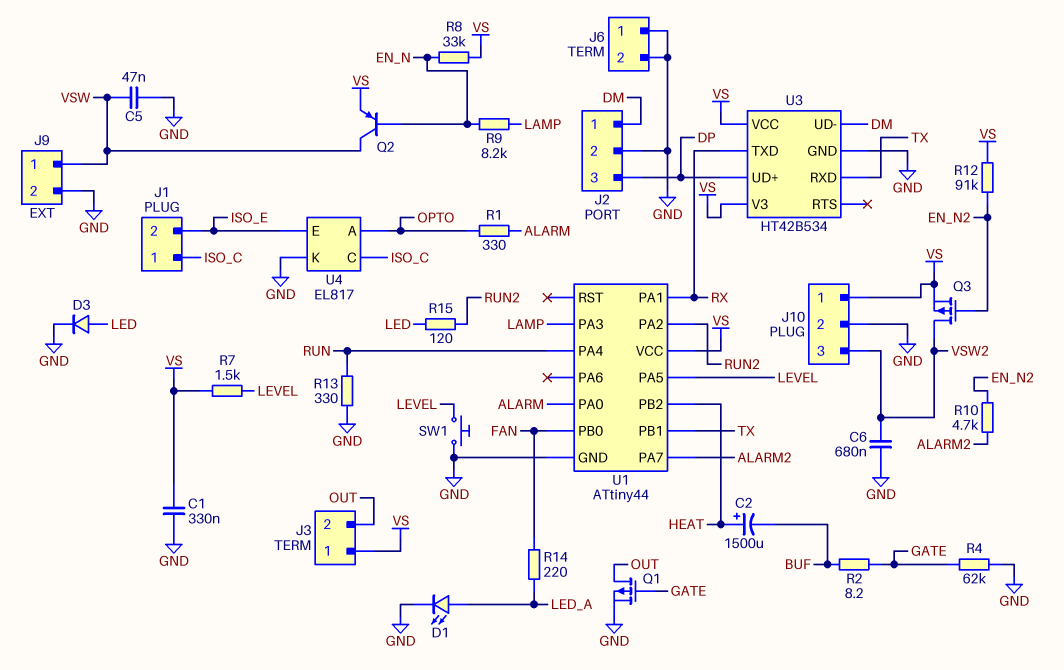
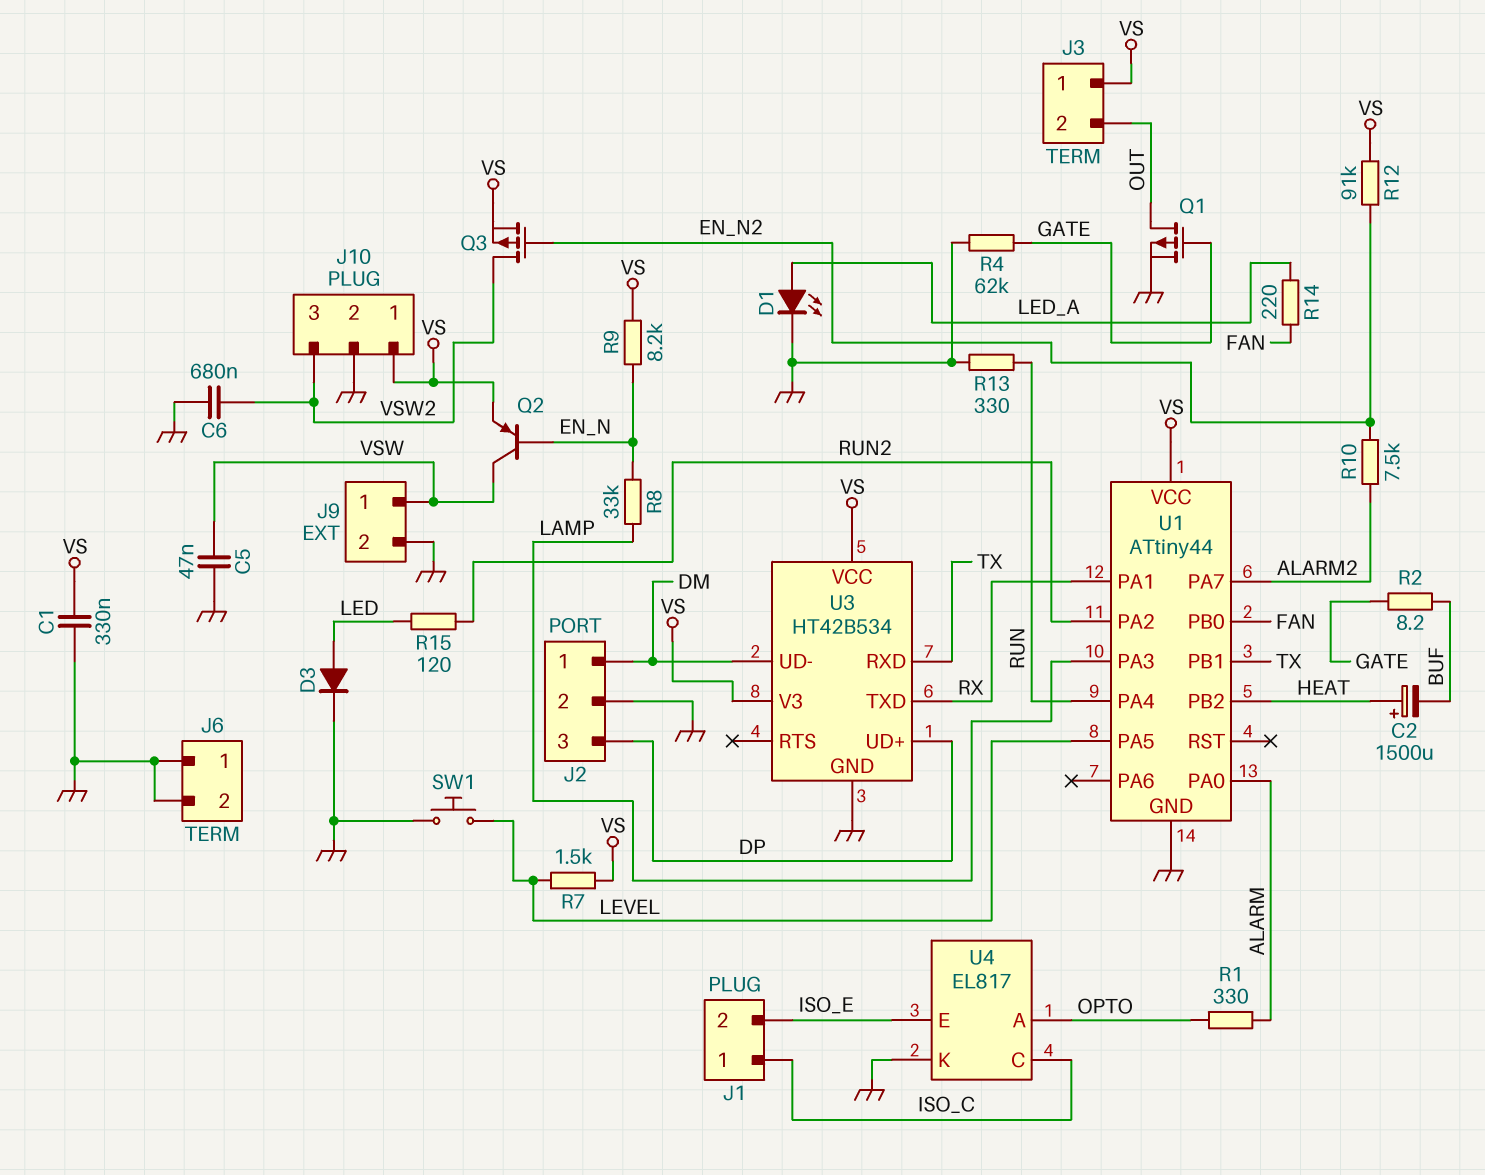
R8: 33k (EN_N, VS) -> 33k (EN_N, LAMP)
R9: 8.2k (EN_N, LAMP) -> 8.2k (EN_N, VS)
R10: 4.7k (ALARM2, EN_N2) -> 7.5k (ALARM2, EN_N2)

